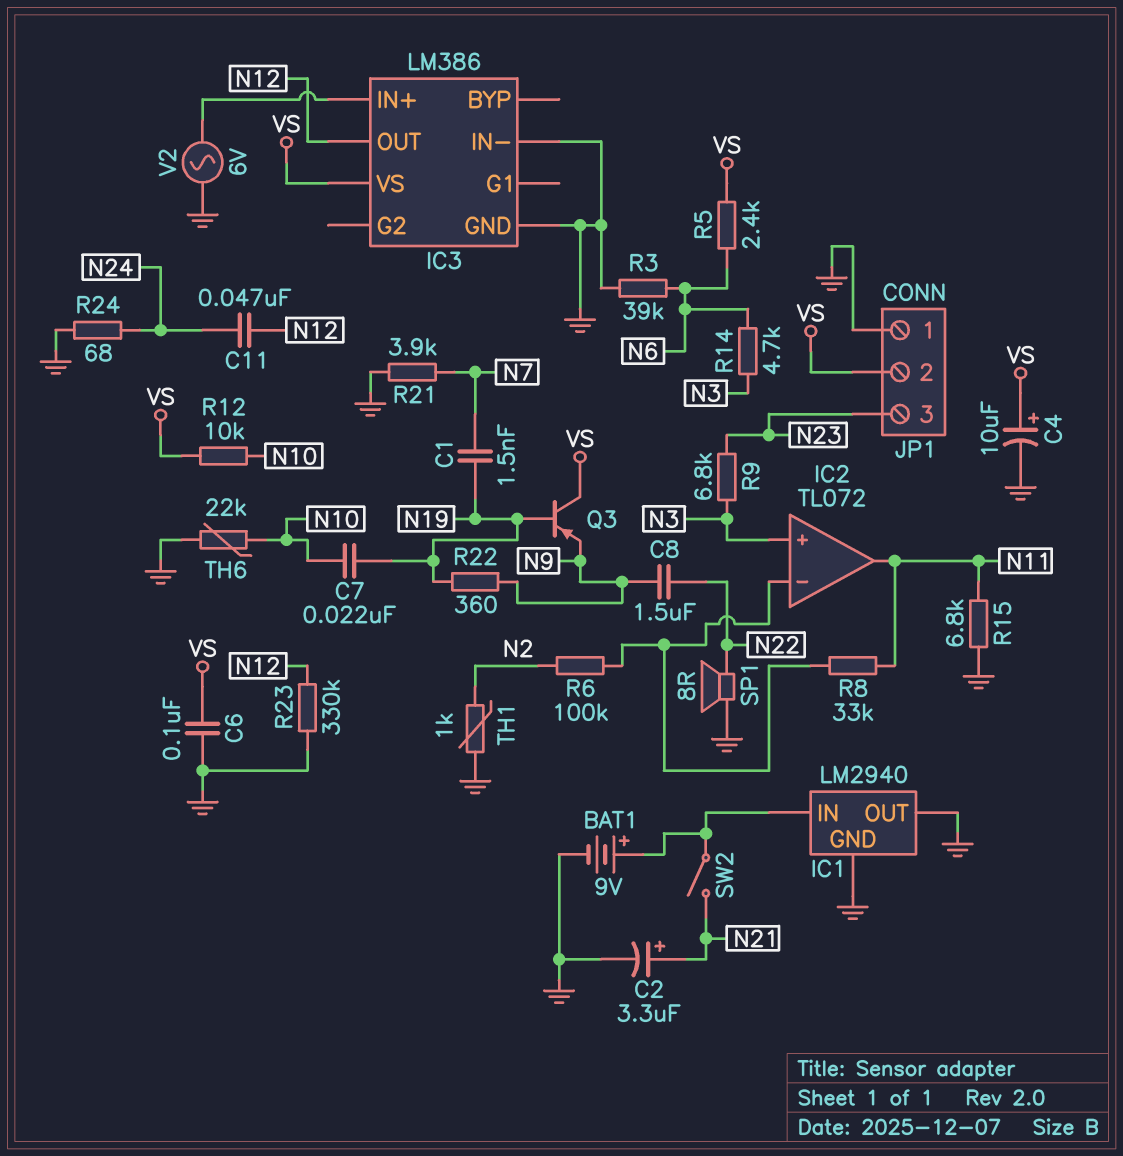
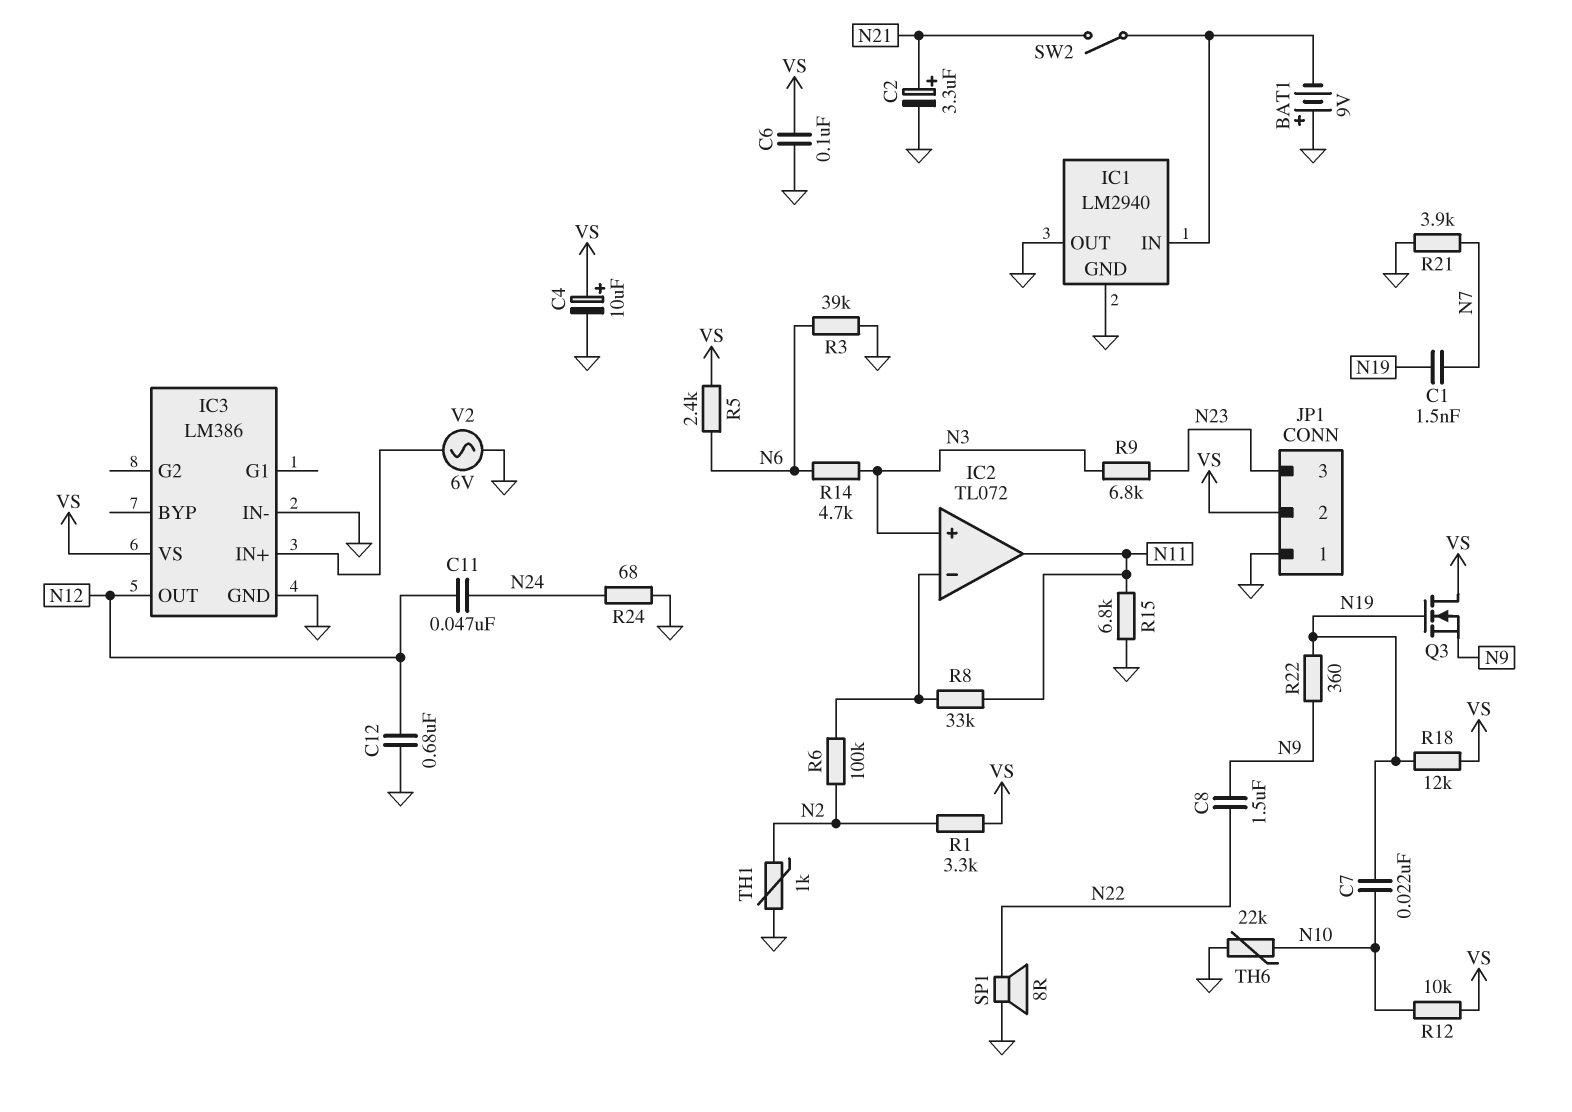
BAT1: 9V (plus IC1/IN, minus GND) -> 9V (plus GND, minus IC1/IN)
C12: none -> 680nF (GND, N12)
Q3: PNP (B N19, C VS, E N9) -> NMOS (G N19, D VS, S N9)
R1: none -> 3.3k (N2, VS)
R18: none -> 12k (N19, VS)
R23: 330k (GND, N12) -> none

